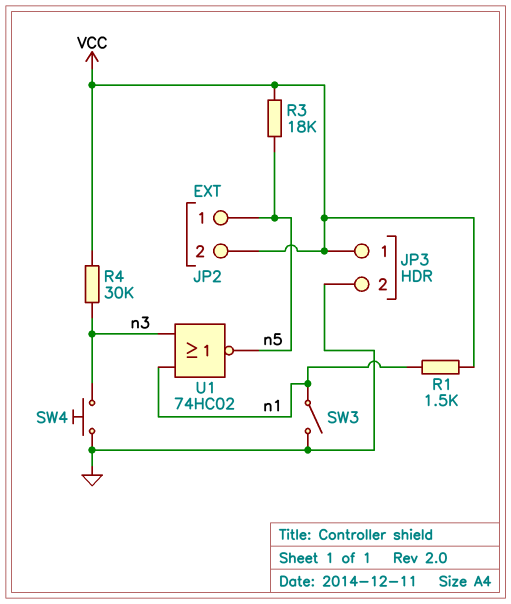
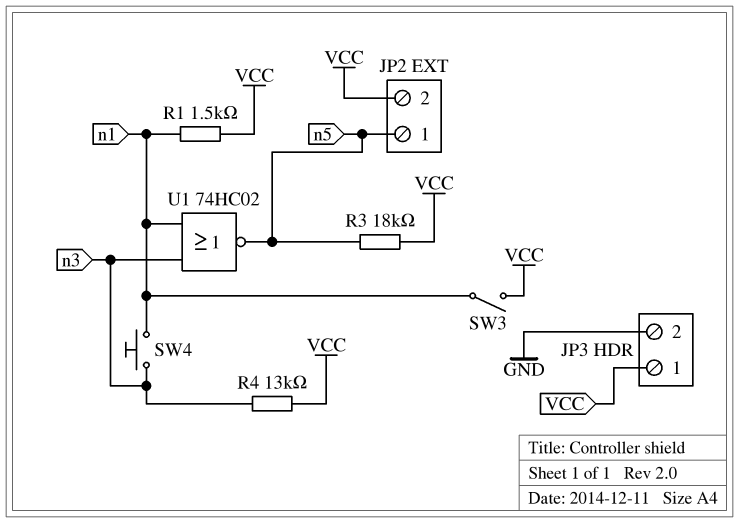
R4: 30k (VCC, n3) -> 13k (VCC, n3)
SW3: switch (GND, n1) -> switch (VCC, n1)
SW4: button (GND, n3) -> button (n1, n3)

